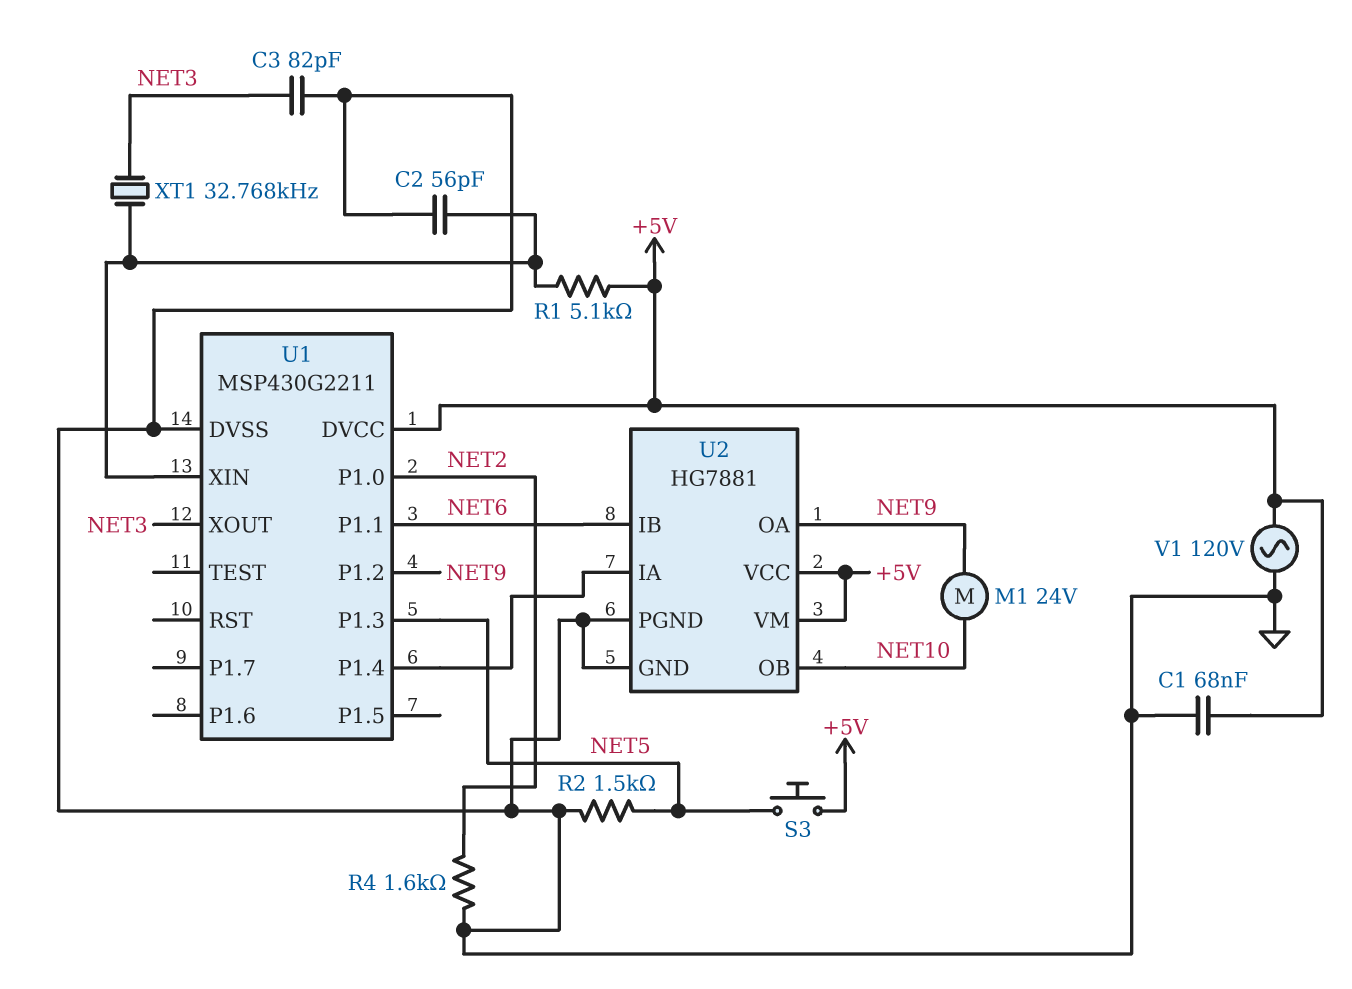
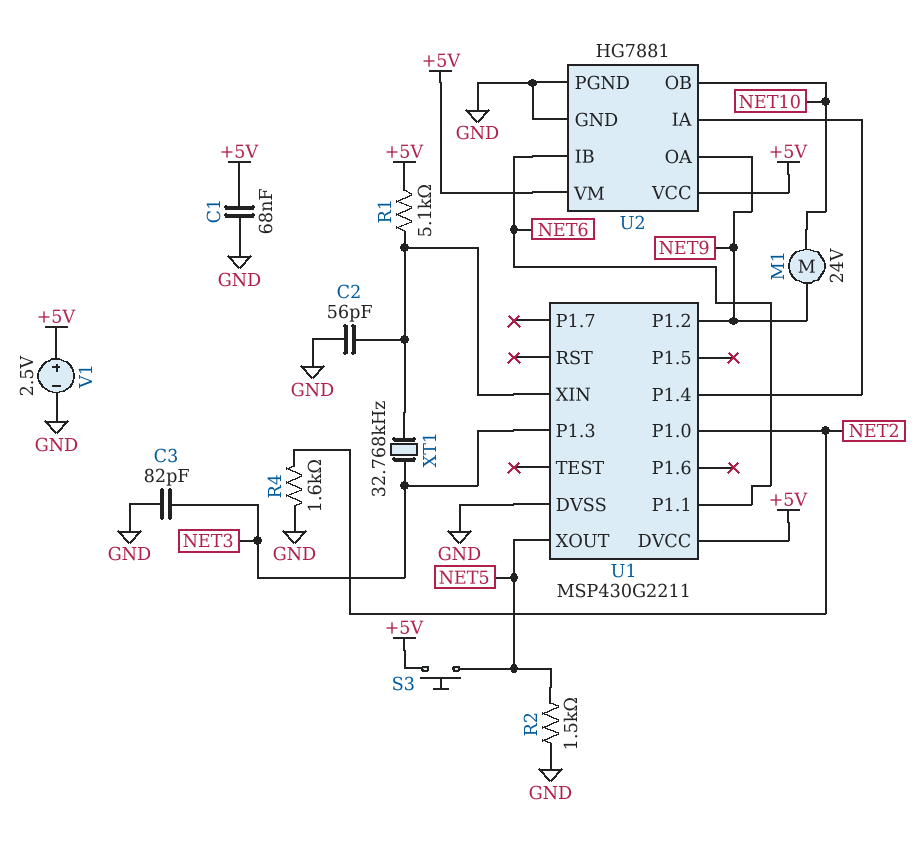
U1 pin P1.3: NET5 -> NET3
U1 pin XOUT: NET3 -> NET5
V1: AC 120V (+5V, GND) -> 2.5V (plus +5V, minus GND)

